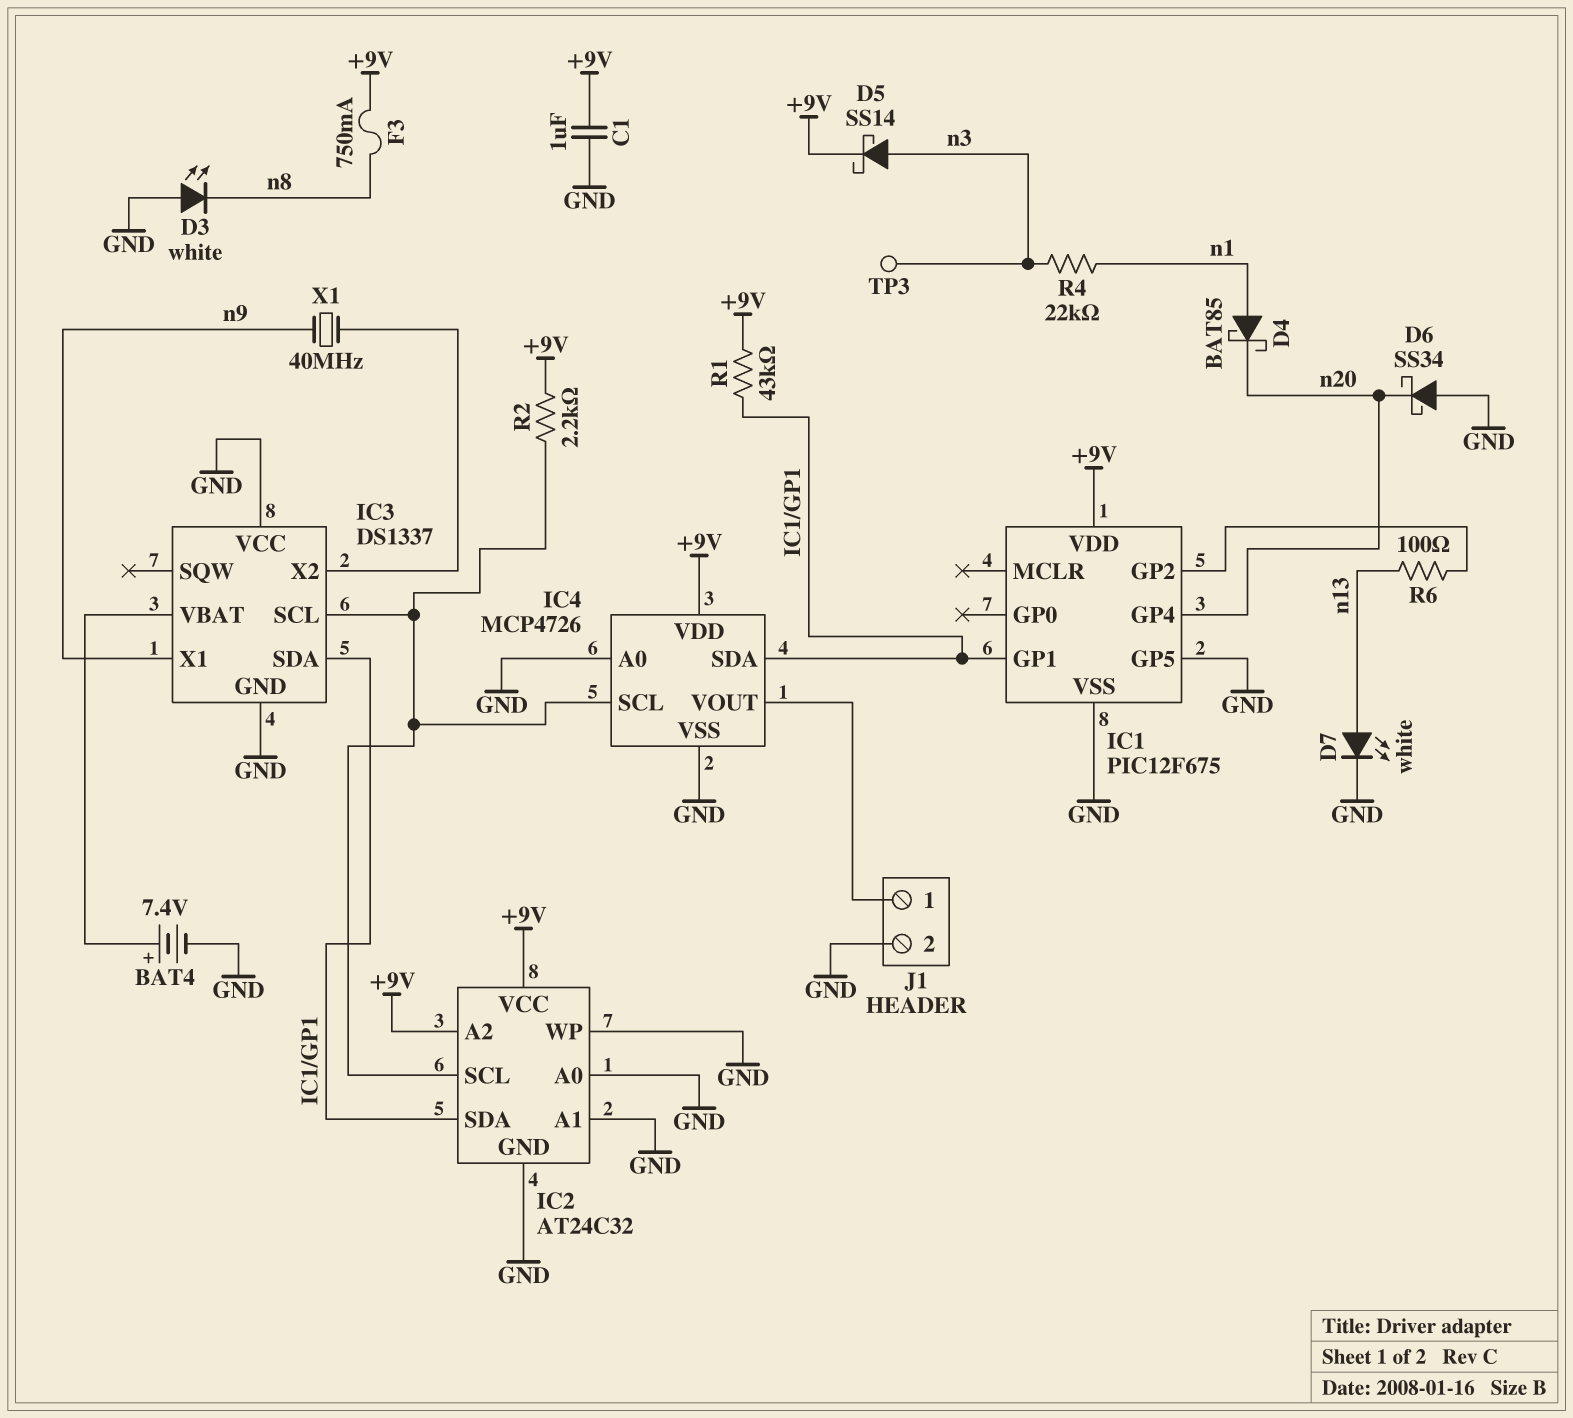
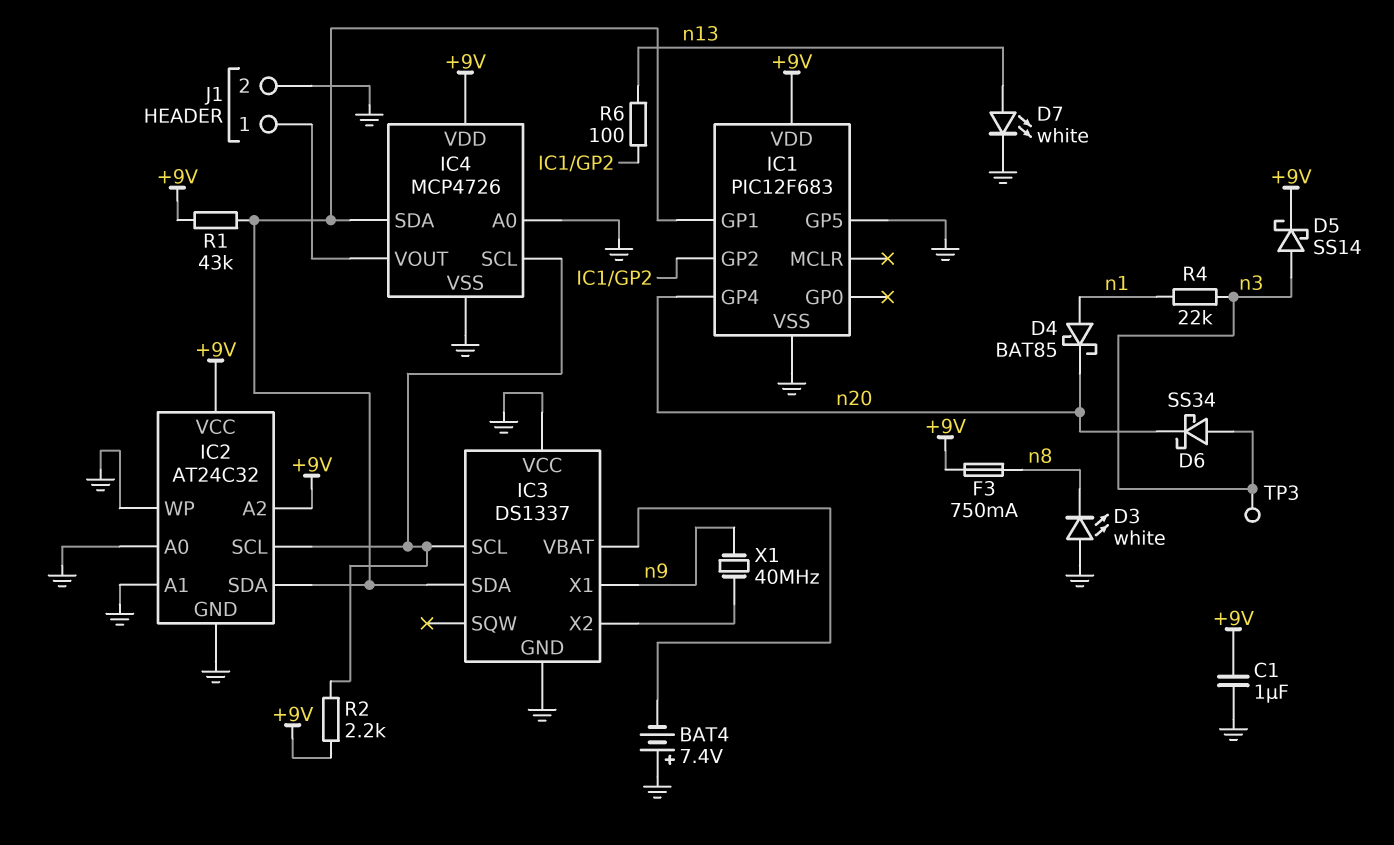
BAT4: 7.4V (plus IC3/VBAT, minus GND) -> 7.4V (plus GND, minus IC3/VBAT)
D6: schottky SS34 (A GND, K n20) -> schottky SS34 (A n3, K n20)
IC1: PIC12F675 -> PIC12F683

